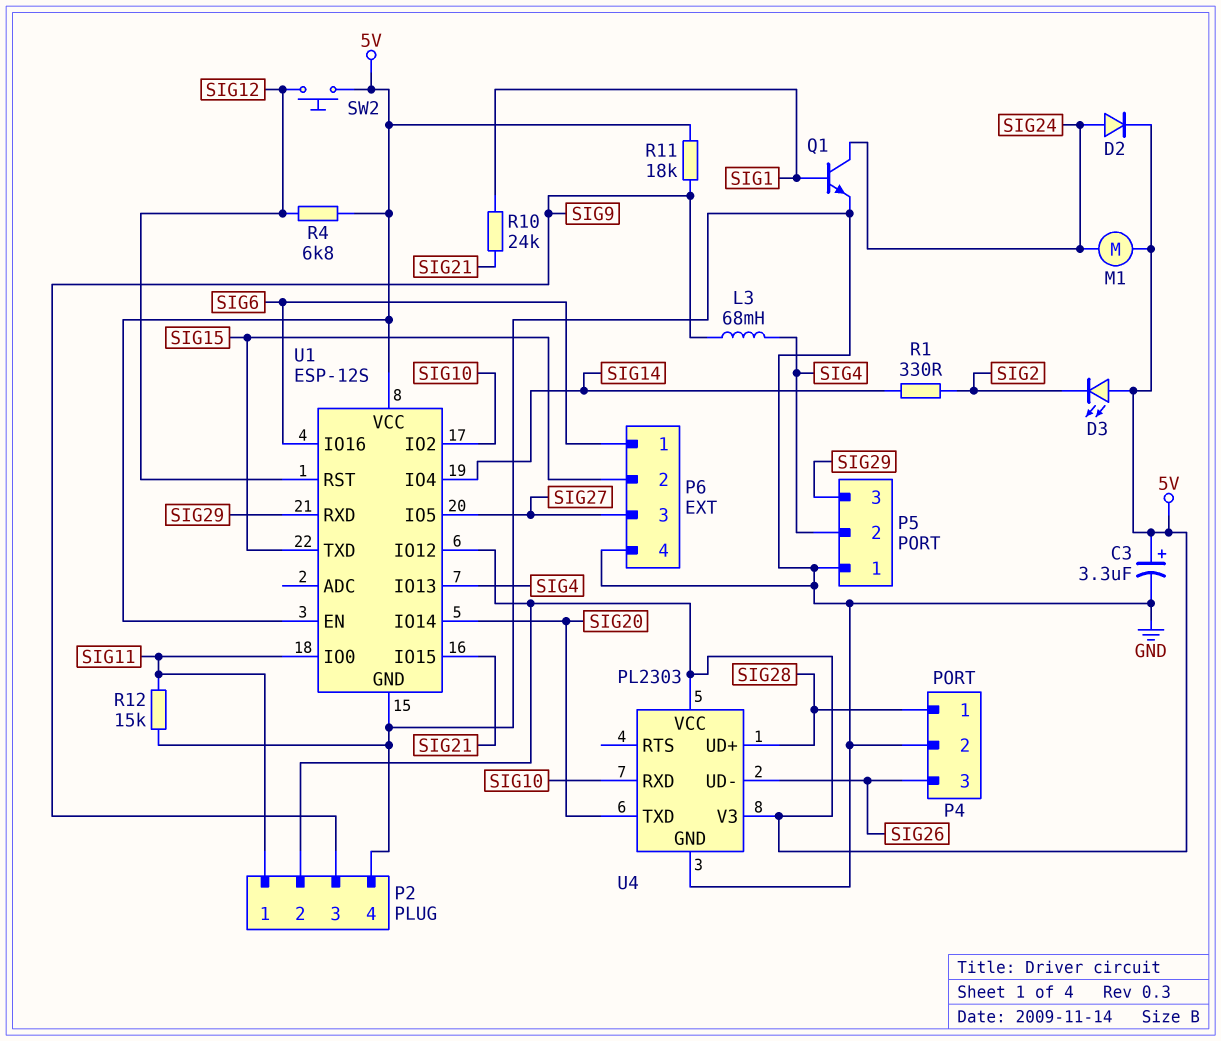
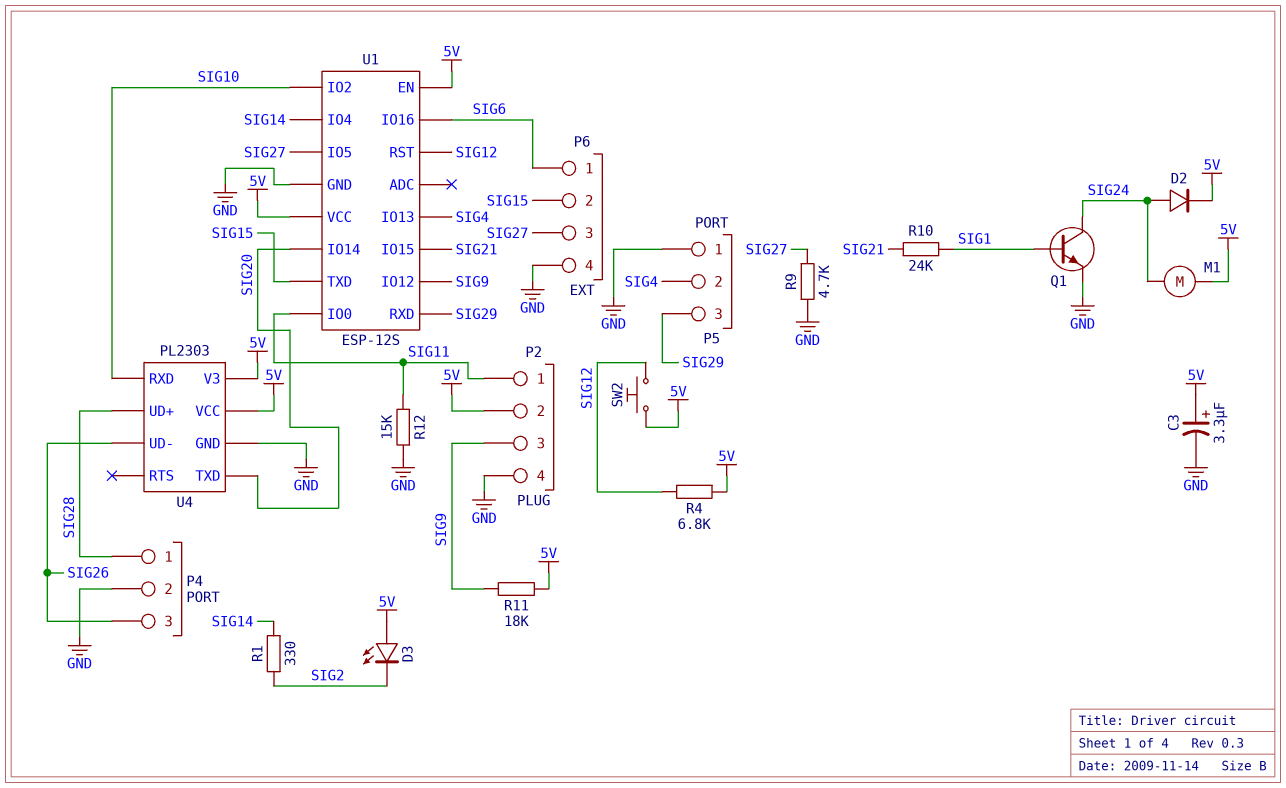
L3: 68mH (SIG4, SIG9) -> none
R9: none -> 4.7k (GND, SIG27)
U1 pin IO12: 5V -> SIG9

